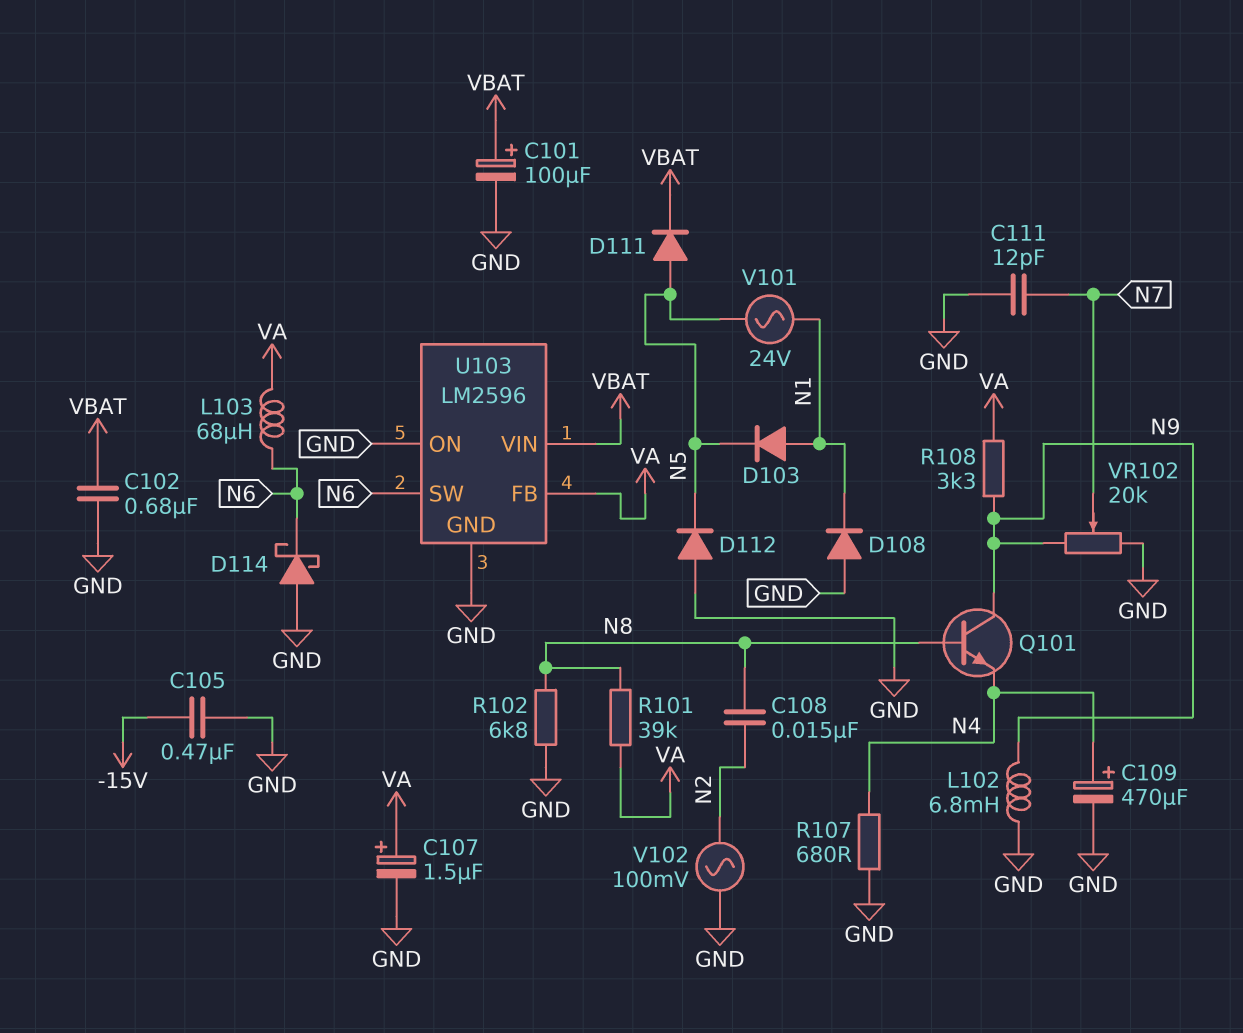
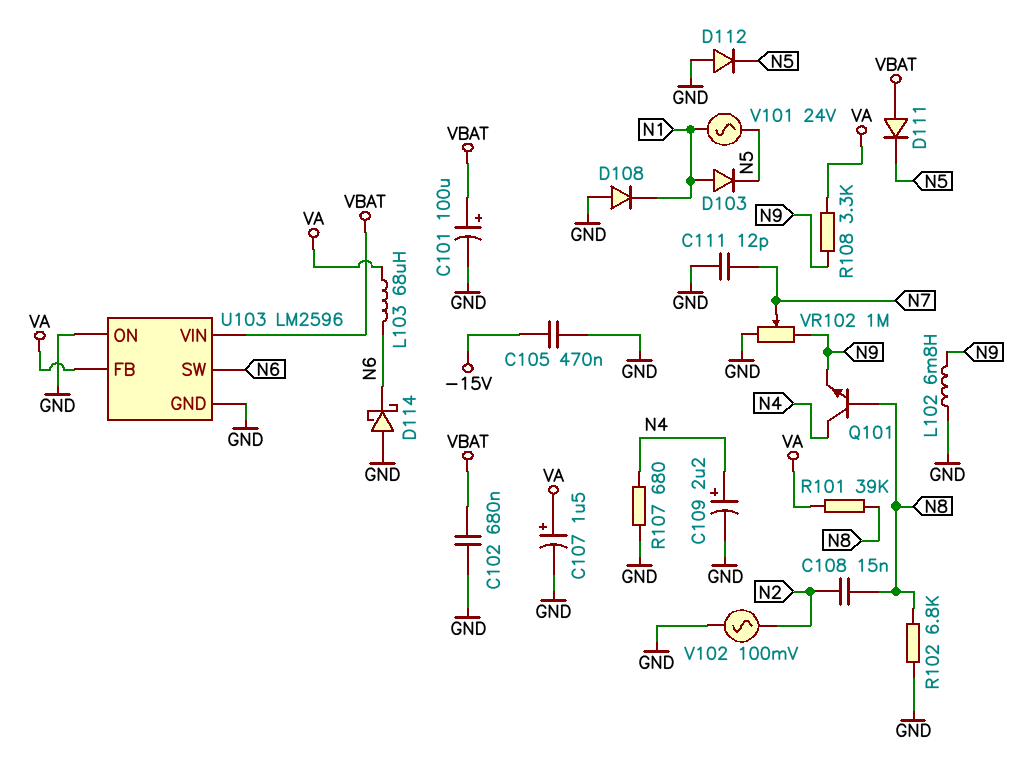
C109: 470uF (plus N4, minus GND) -> 2.2uF (plus N4, minus GND)
D111: diode (A N5, K VBAT) -> diode (A VBAT, K N5)
Q101: NPN (B N8, C N9, E N4) -> NPN (B N8, C N4, E N9)
VR102: 20k (GND, N9, wiper N7) -> 1M (GND, N9, wiper N7)

